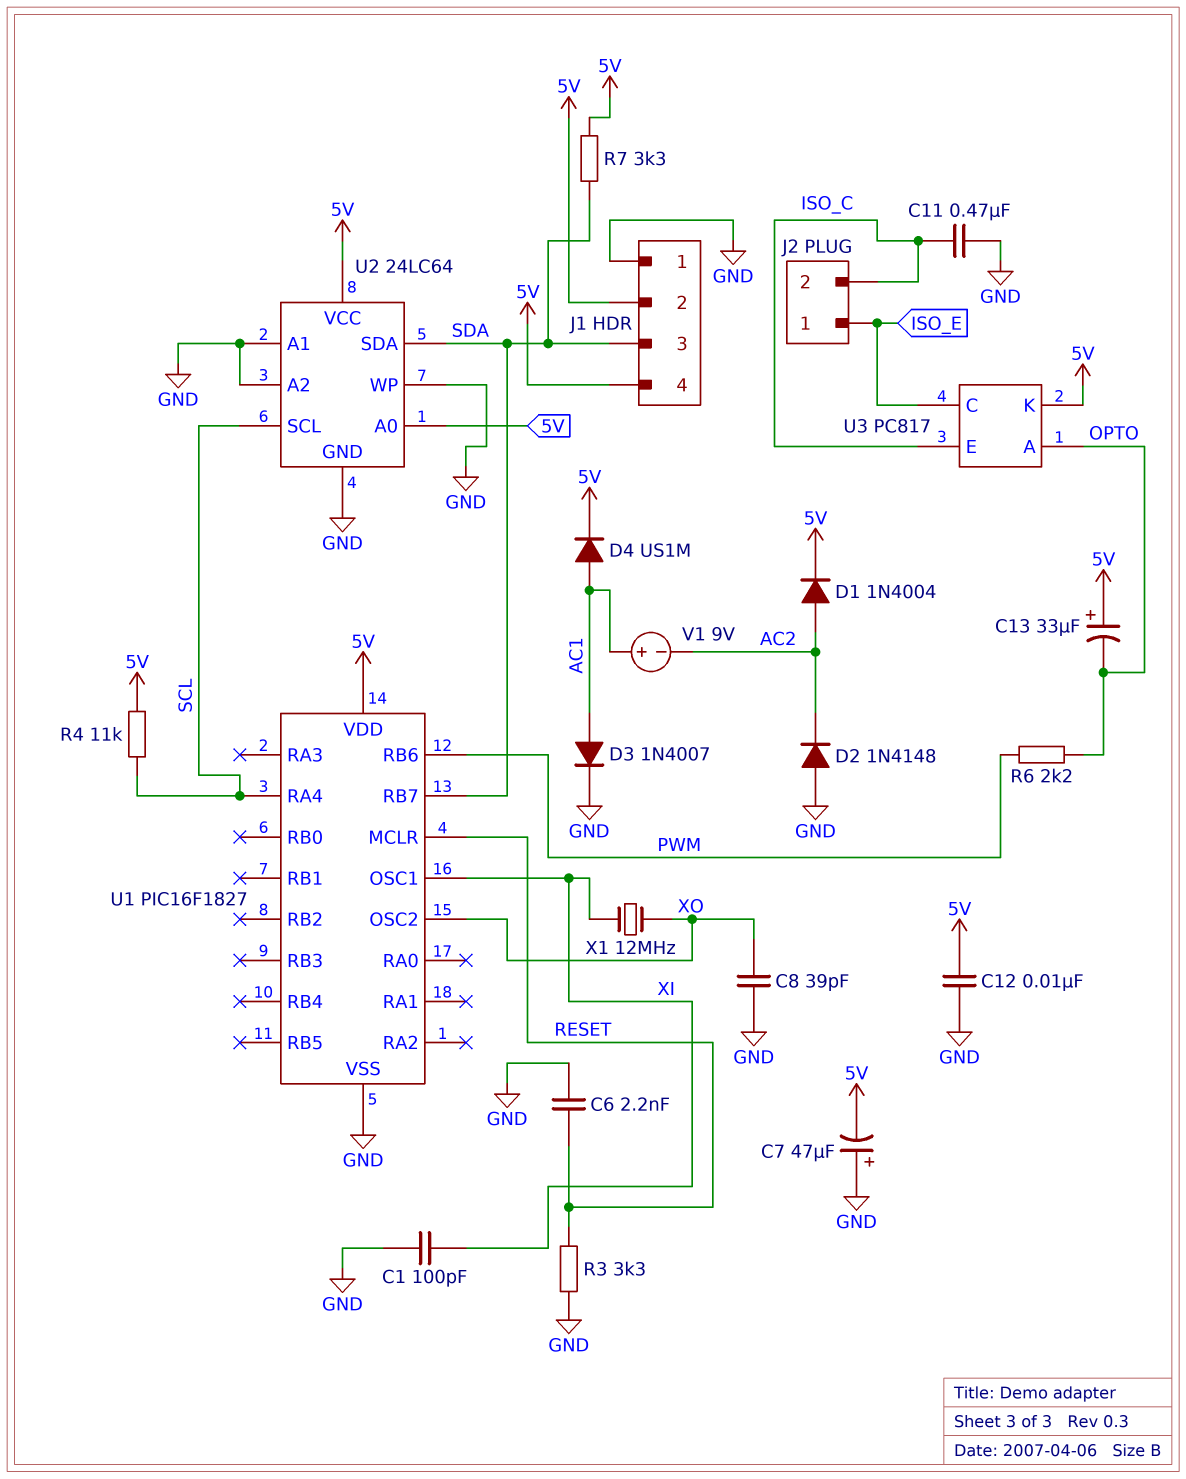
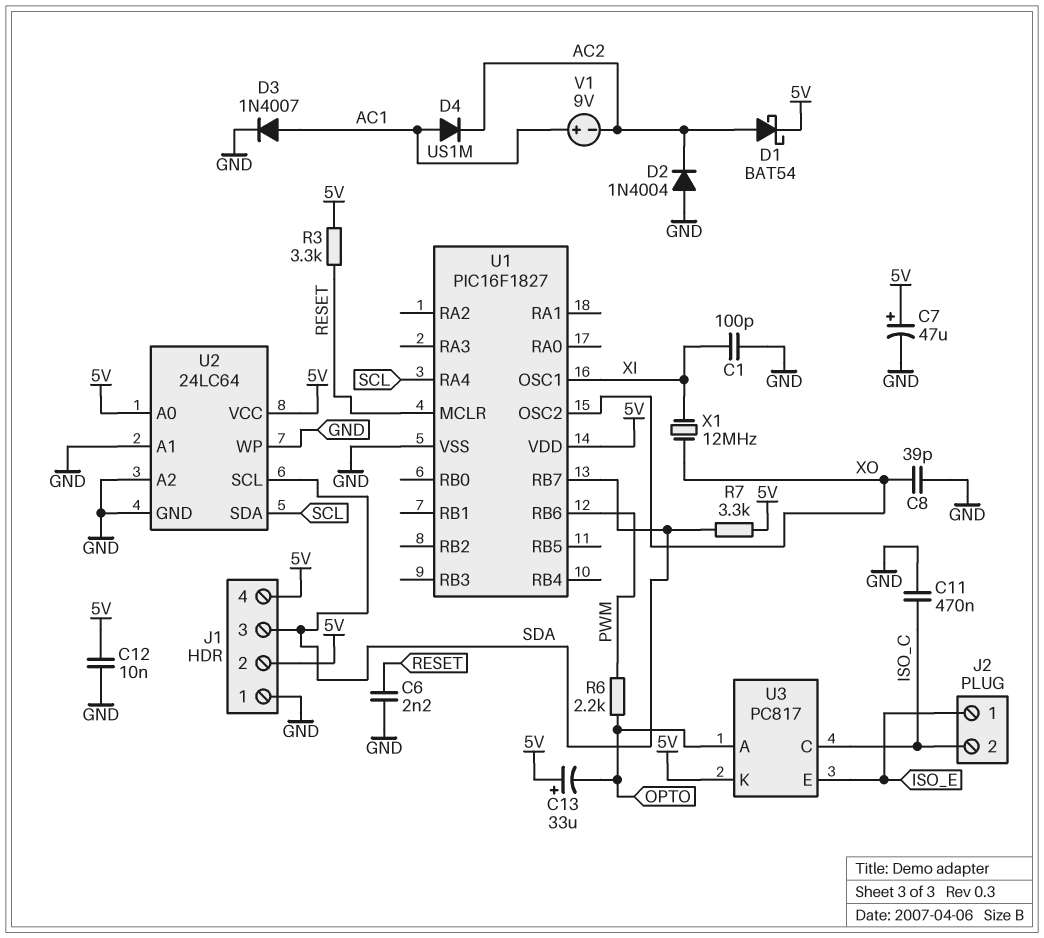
C7: 47uF (plus GND, minus 5V) -> 47uF (plus 5V, minus GND)
D1: diode 1N4004 (A AC2, K 5V) -> schottky BAT54 (A AC2, K 5V)
D2: diode 1N4148 (A GND, K AC2) -> diode 1N4004 (A GND, K AC2)
D4: diode US1M (A AC1, K 5V) -> diode US1M (A AC1, K AC2)
R3: 3.3k (GND, RESET) -> 3.3k (5V, RESET)
R4: 11k (5V, SCL) -> none
U2 pin SCL: SCL -> SDA
U2 pin SDA: SDA -> SCL
U3 pin C: ISO_E -> ISO_C
U3 pin E: ISO_C -> ISO_E

